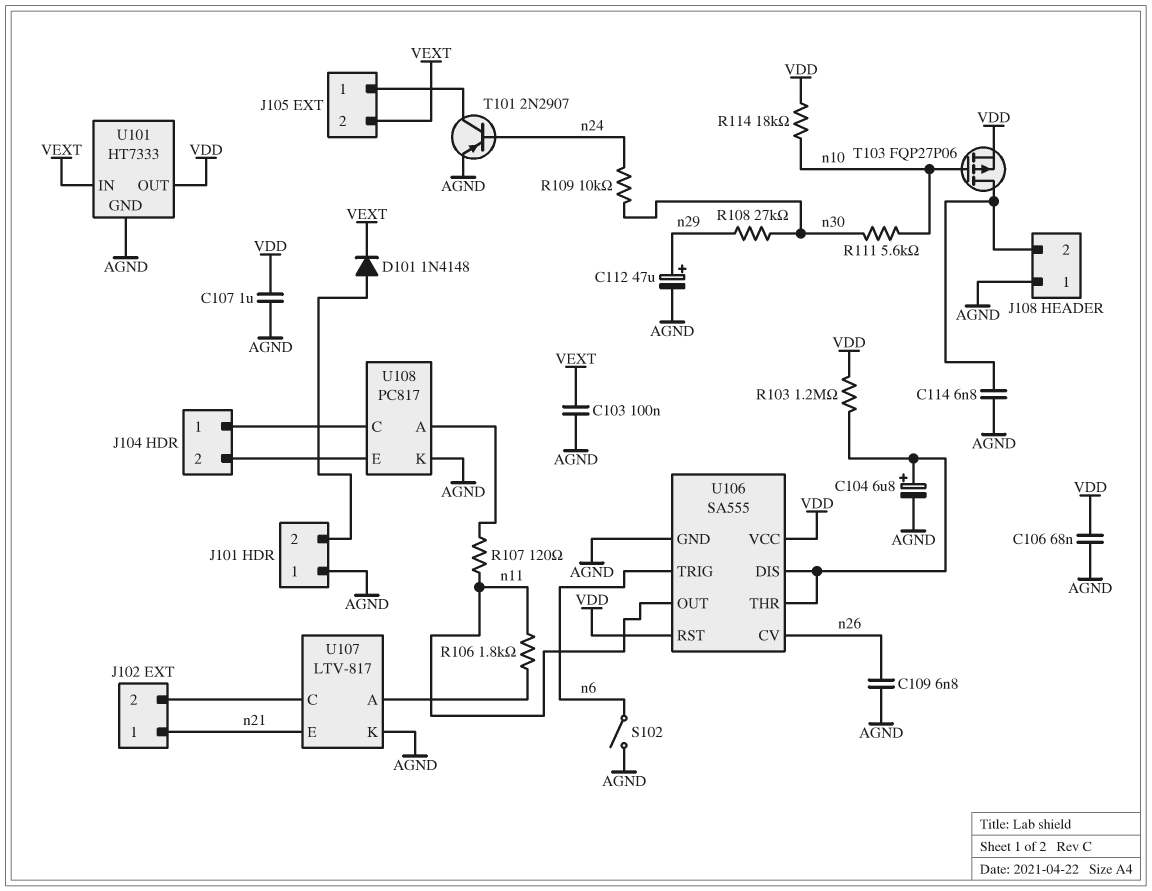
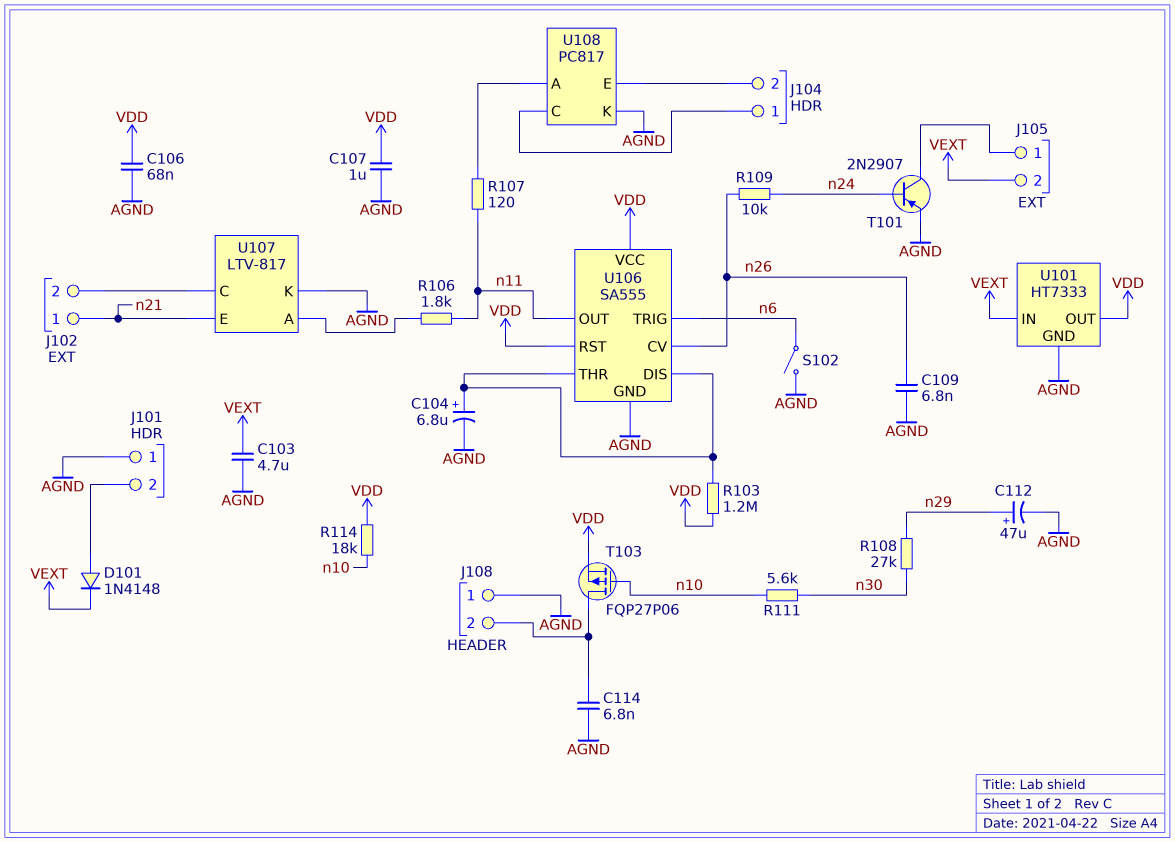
C103: 100nF (AGND, VEXT) -> 4.7uF (AGND, VEXT)
R109: 10k (n24, n30) -> 10k (n24, n26)

